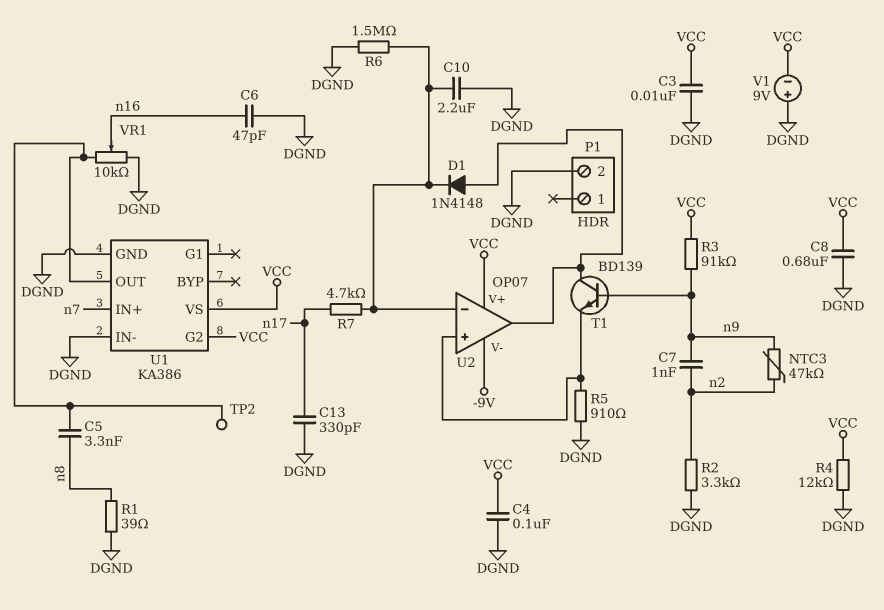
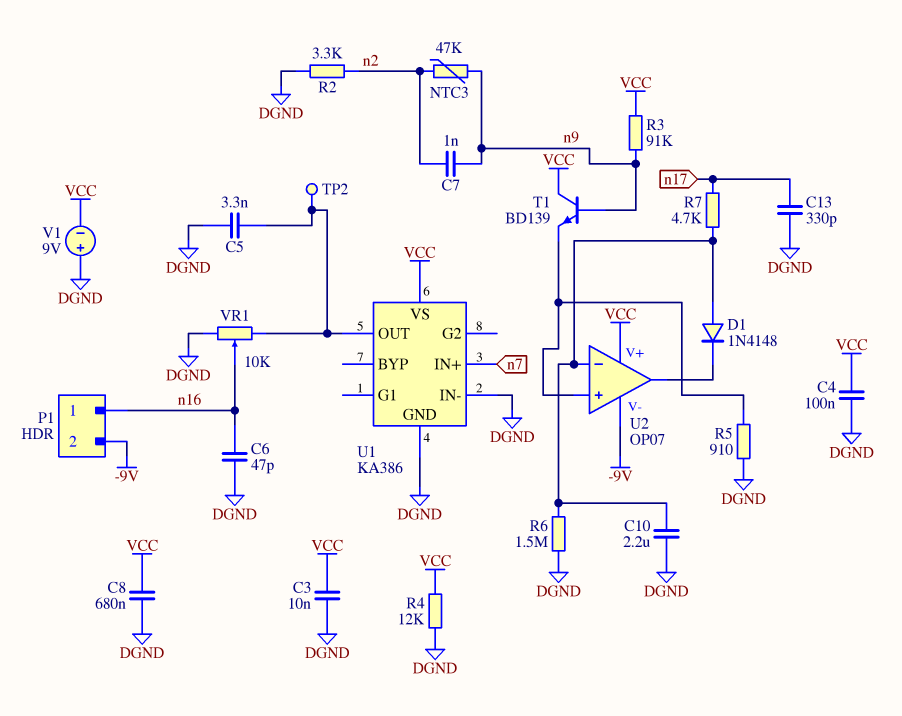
C5: 3.3nF (U1/OUT, n8) -> 3.3nF (DGND, U1/OUT)
D1: diode 1N4148 (A U2/out, K U2/in-) -> diode 1N4148 (A U2/in-, K U2/out)
P1 pin 1: none -> n16
P1 pin 2: DGND -> -9V
R1: 39 (DGND, n8) -> none
T1: NPN BD139 (B n9, C U2/out, E U2/in+) -> NPN BD139 (B n9, C VCC, E U2/in+)
U1 pin G2: VCC -> none

